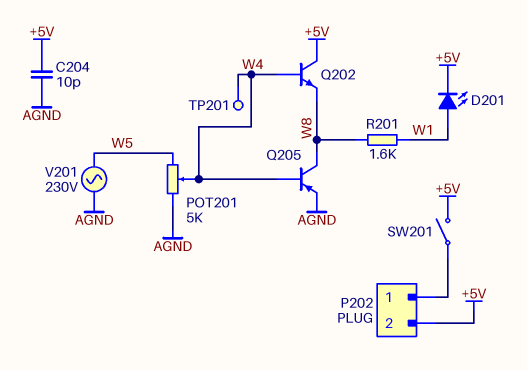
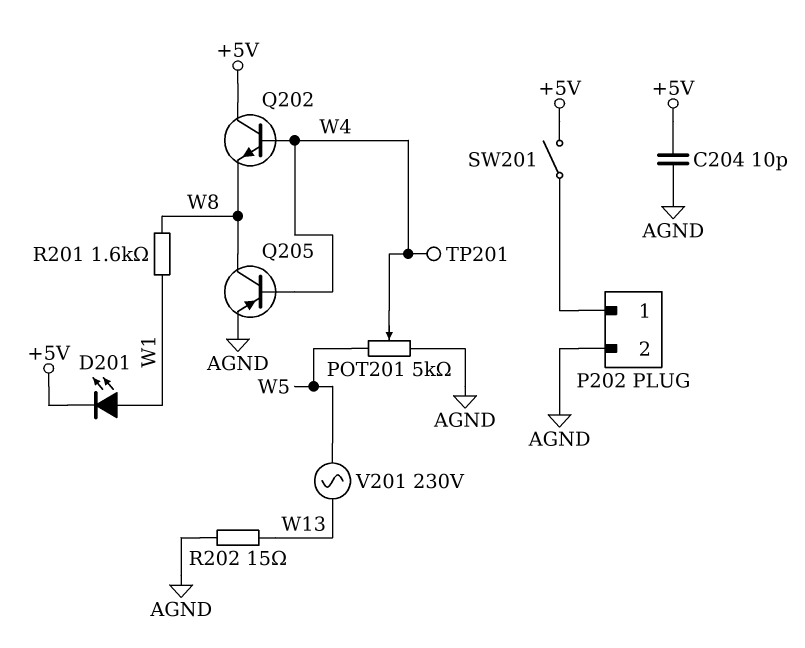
P202 pin 2: +5V -> AGND
R202: none -> 15 (AGND, W13)
V201: AC 230V (AGND, W5) -> AC 230V (W5, W13)

